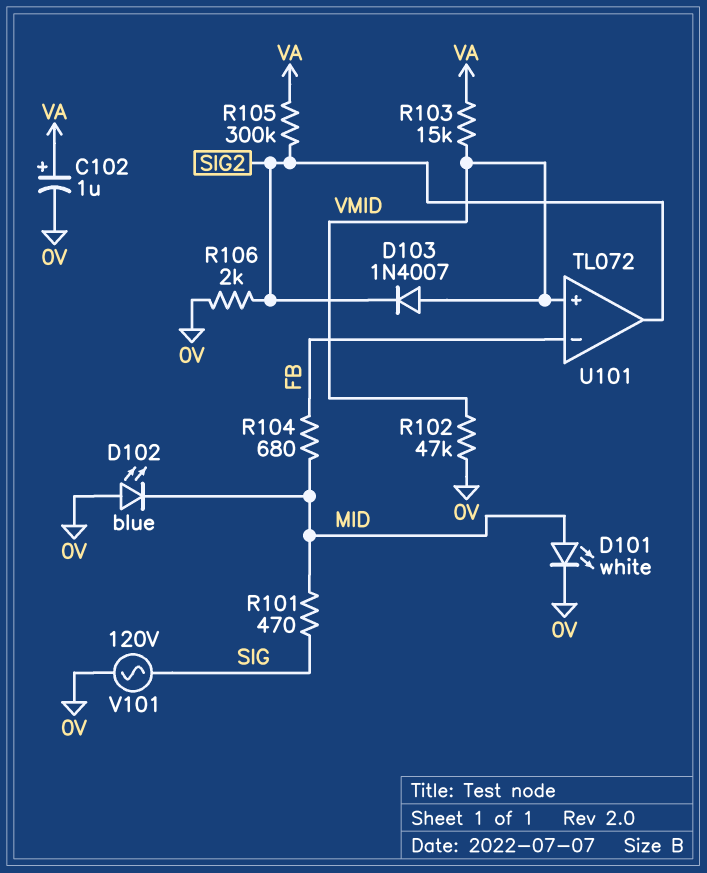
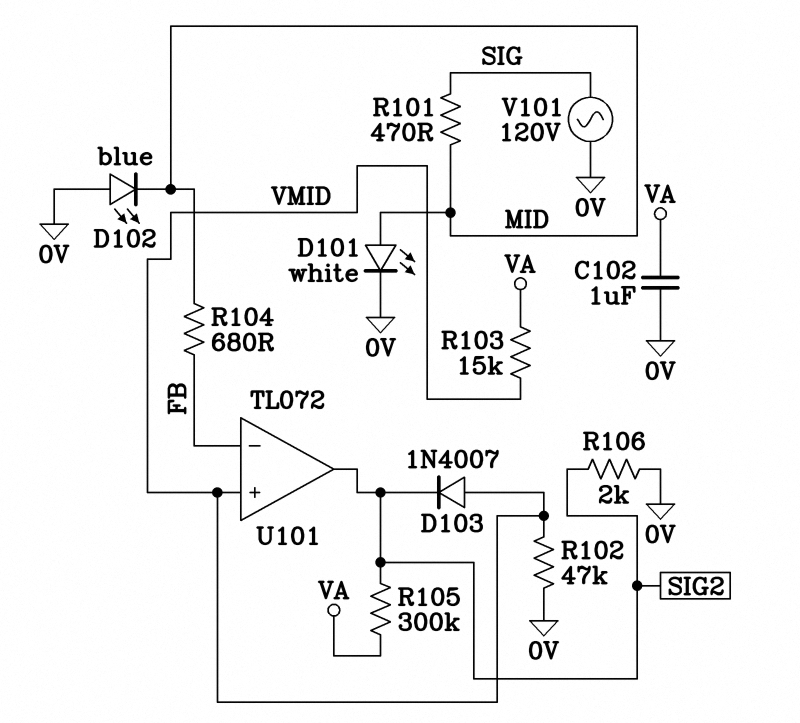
C102: 1uF (plus VA, minus 0V) -> 1uF (0V, VA)

